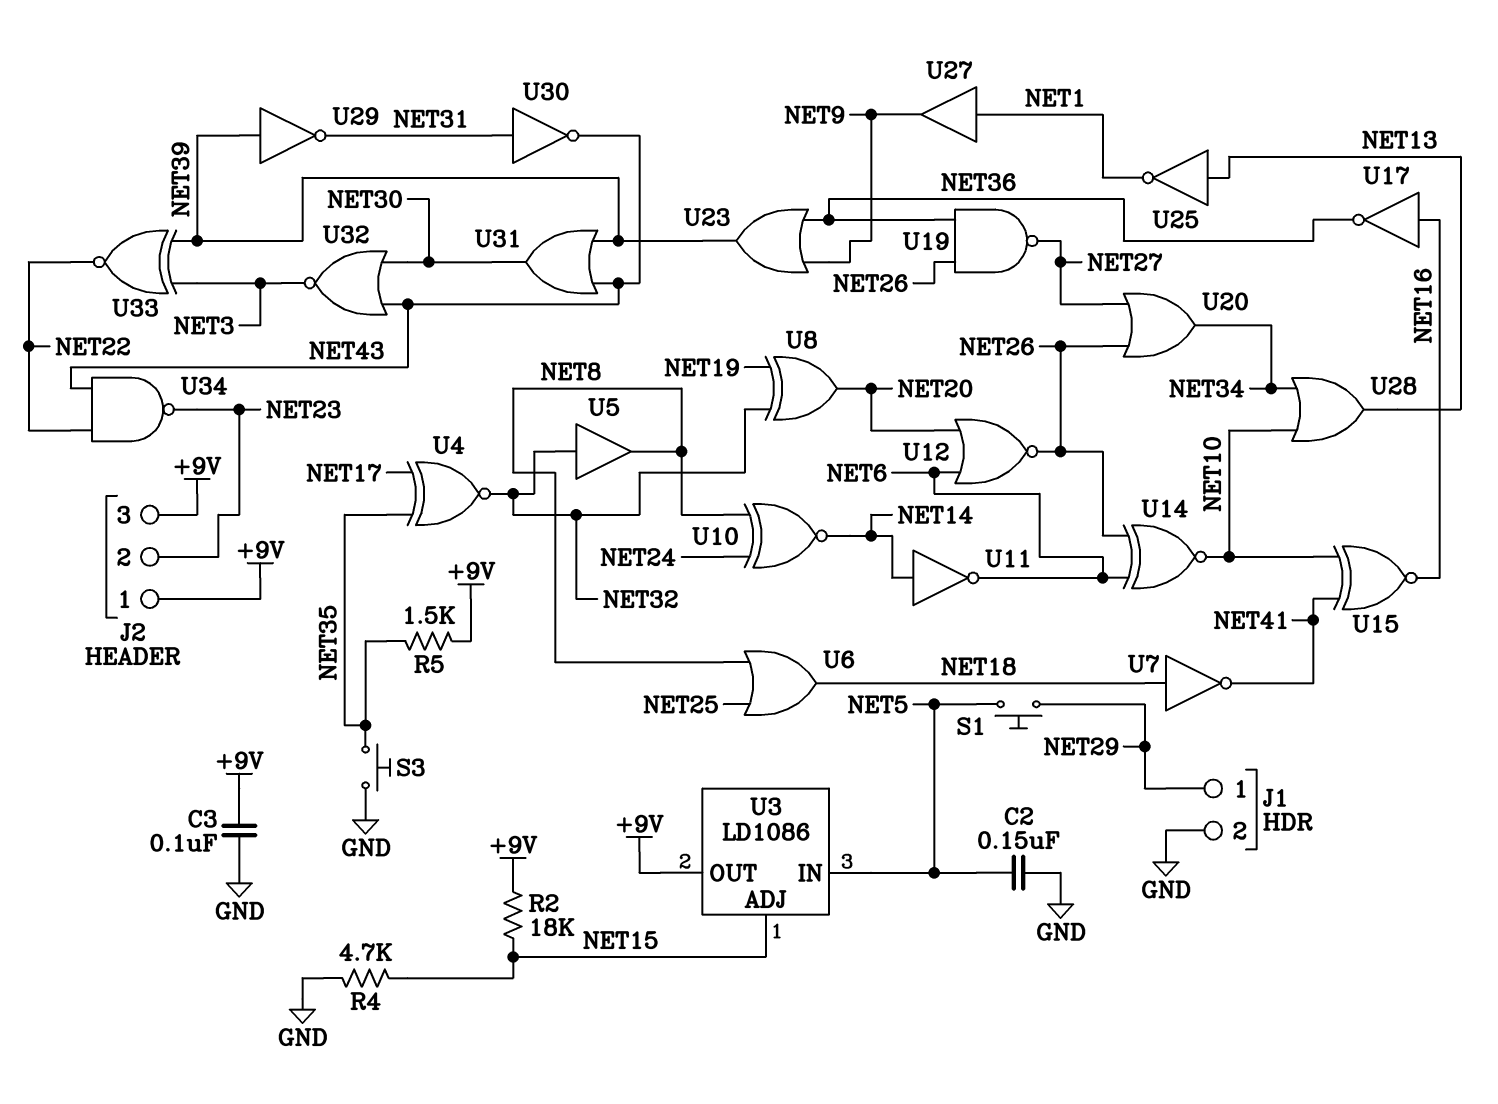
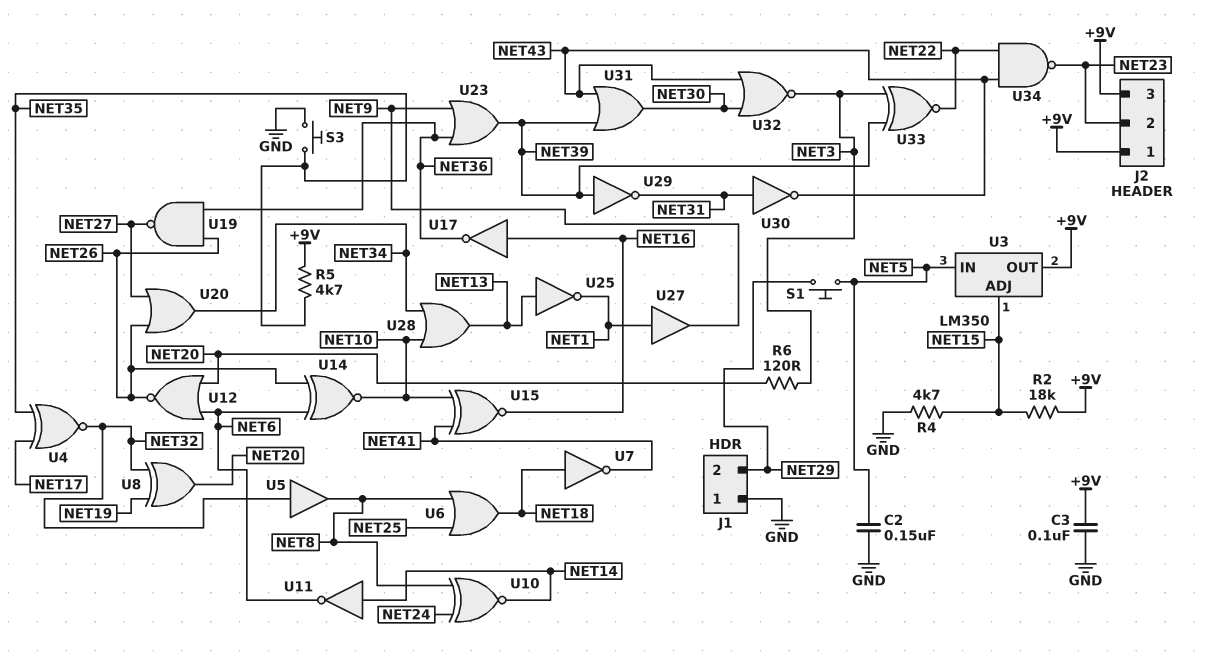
J1 pin 1: NET29 -> GND
J1 pin 2: GND -> NET29
R5: 1.5k (+9V, NET35) -> 4.7k (+9V, NET35)
R6: none -> 120 (NET3, NET20)
U3: LD1086 -> LM350

